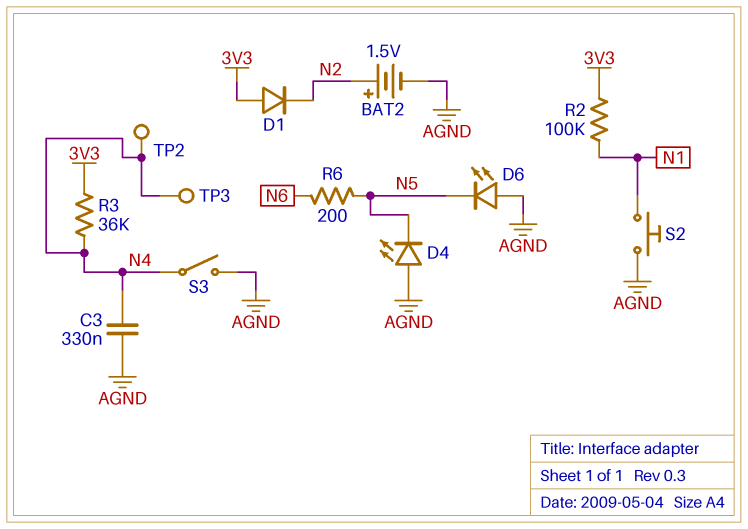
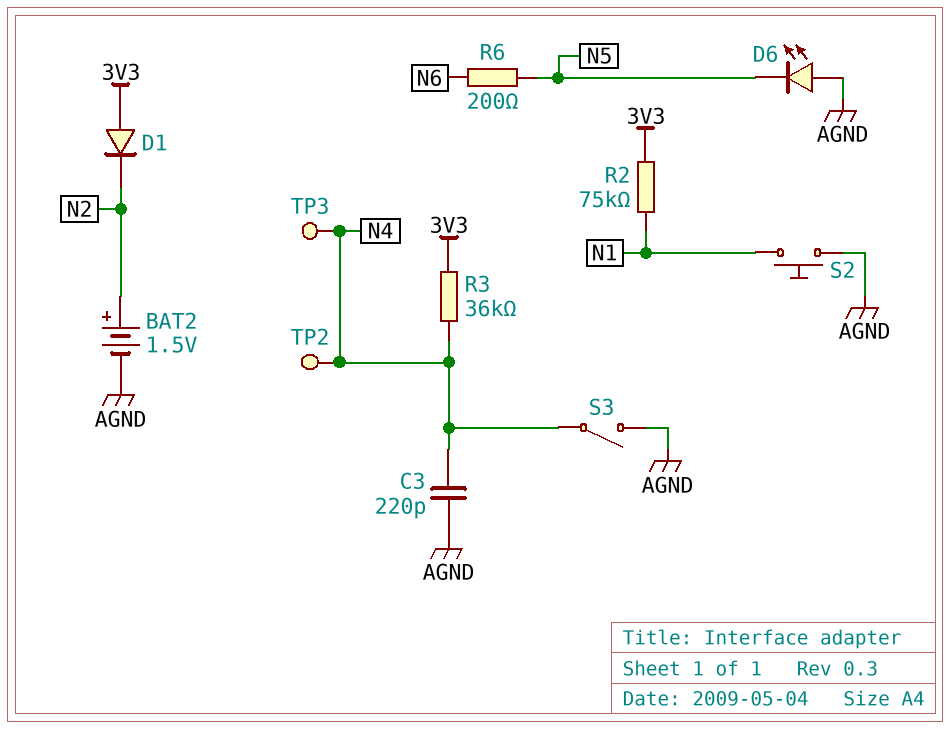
C3: 330nF (AGND, N4) -> 220pF (AGND, N4)
D4: LED (A AGND, K N5) -> none
R2: 100k (3V3, N1) -> 75k (3V3, N1)

